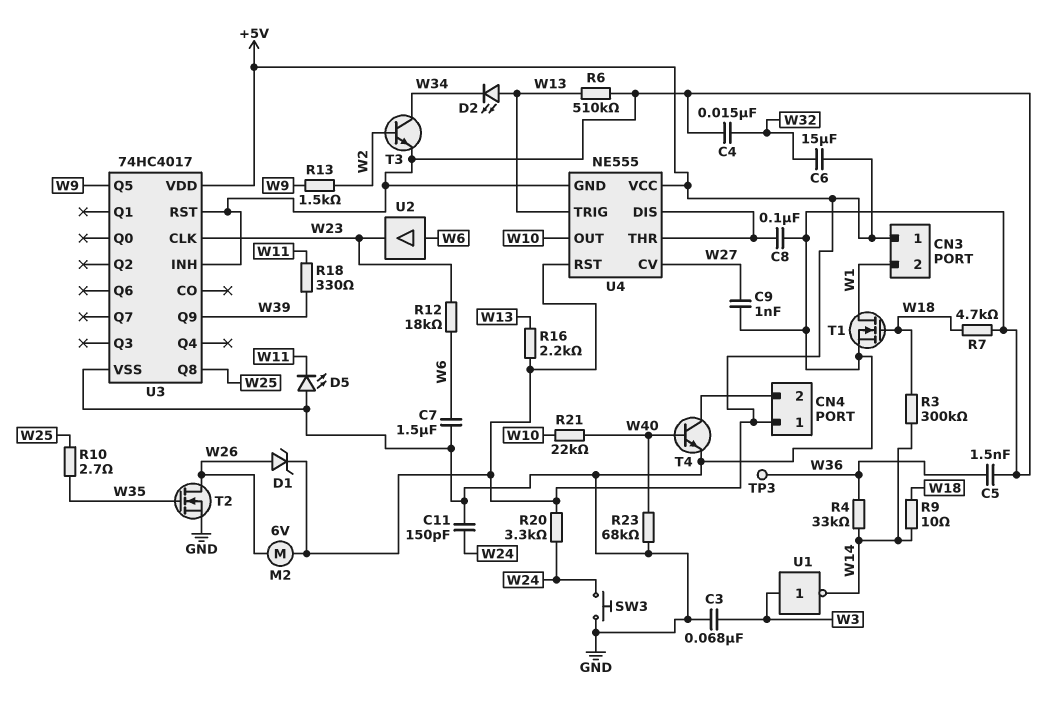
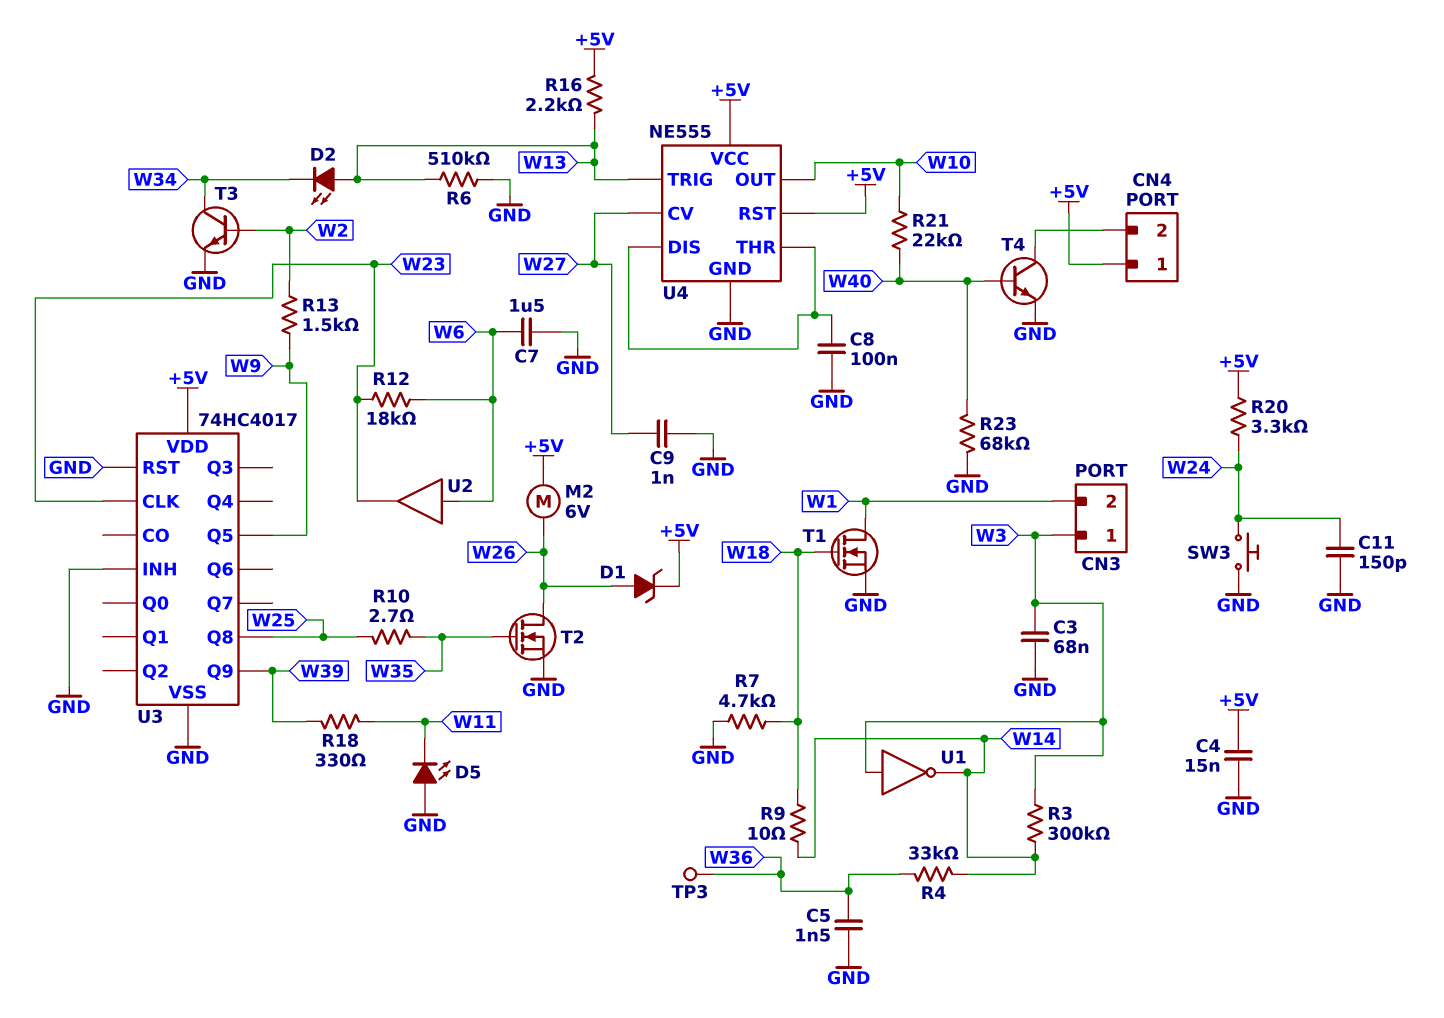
C4: 15nF (GND, W32) -> 15nF (+5V, GND)
C6: 15uF (+5V, W32) -> none
CN3 pin 1: +5V -> W3
R3: 300k (W14, W18) -> 300k (W3, W14)

